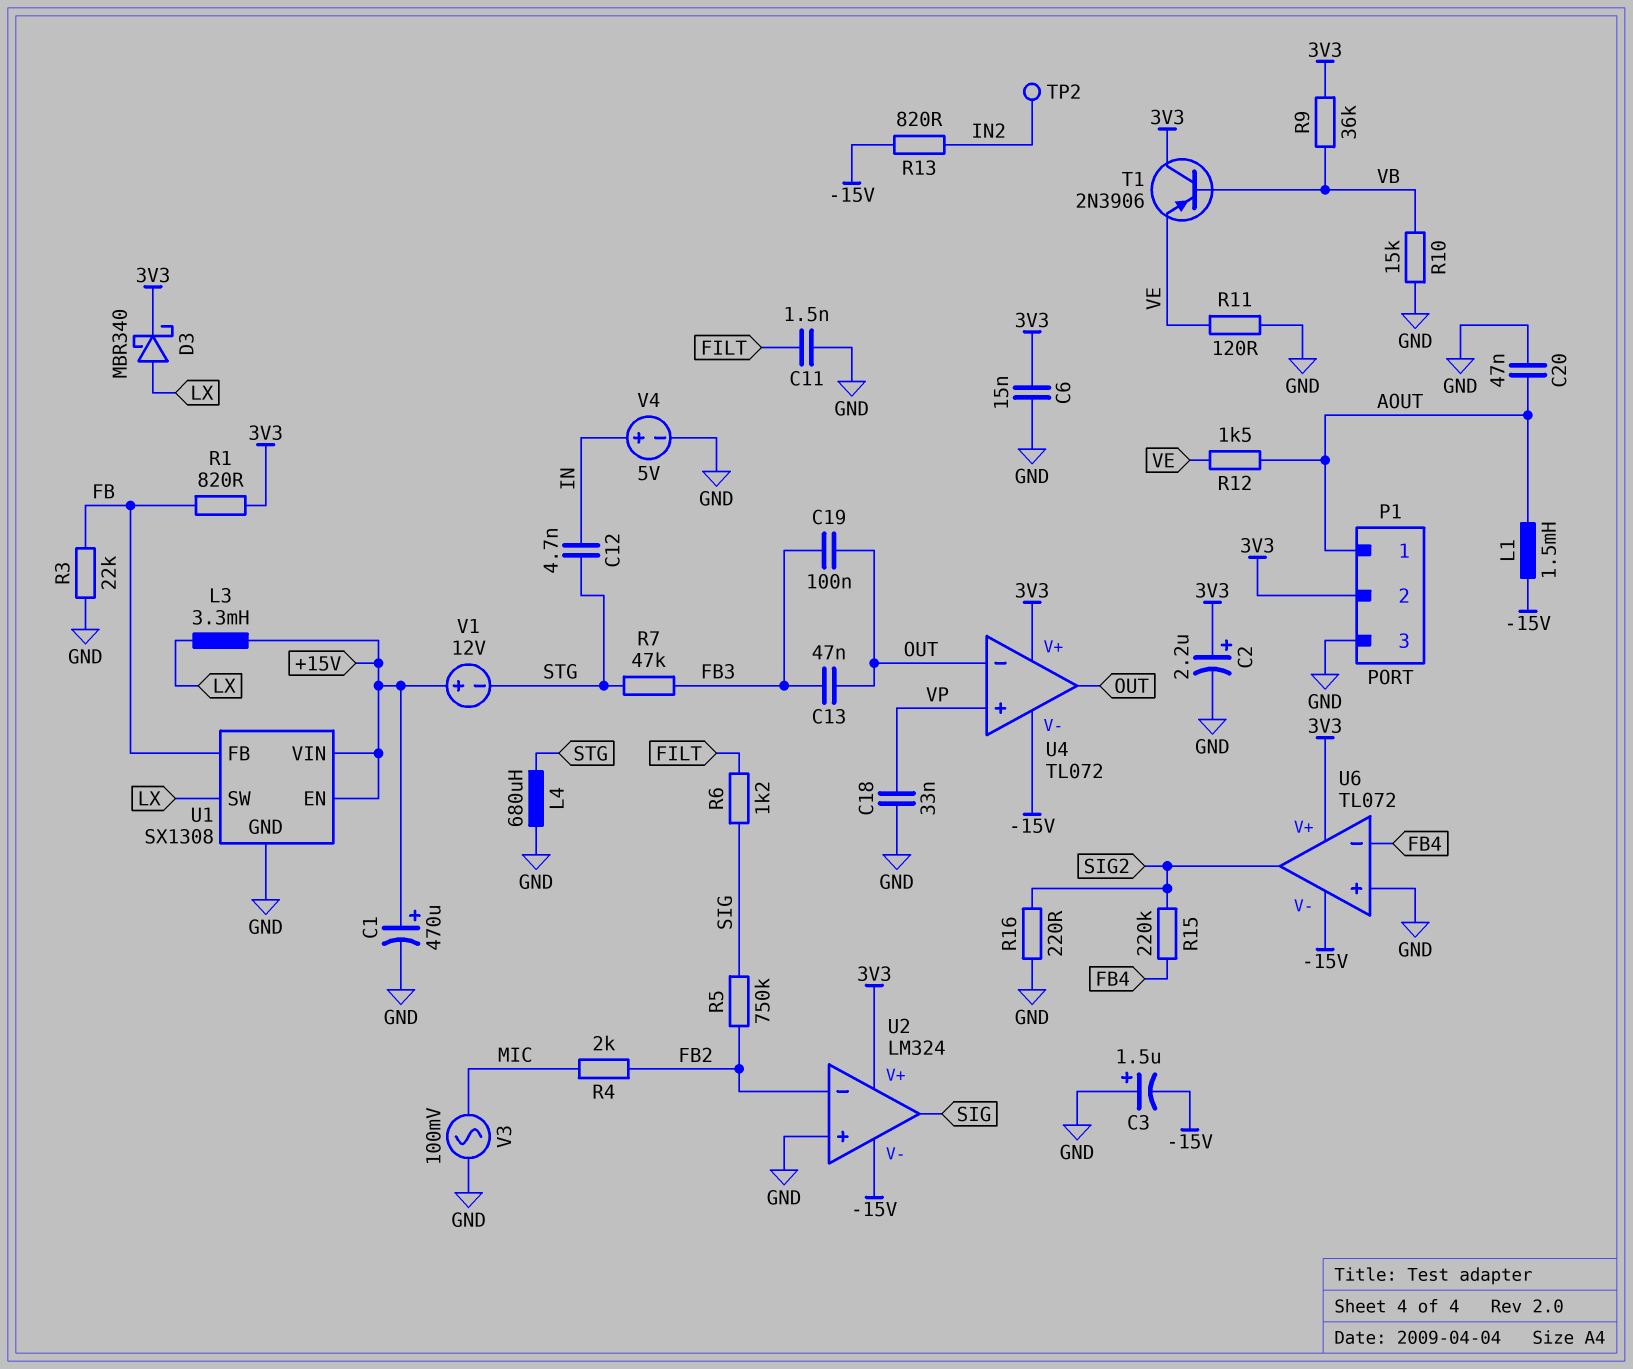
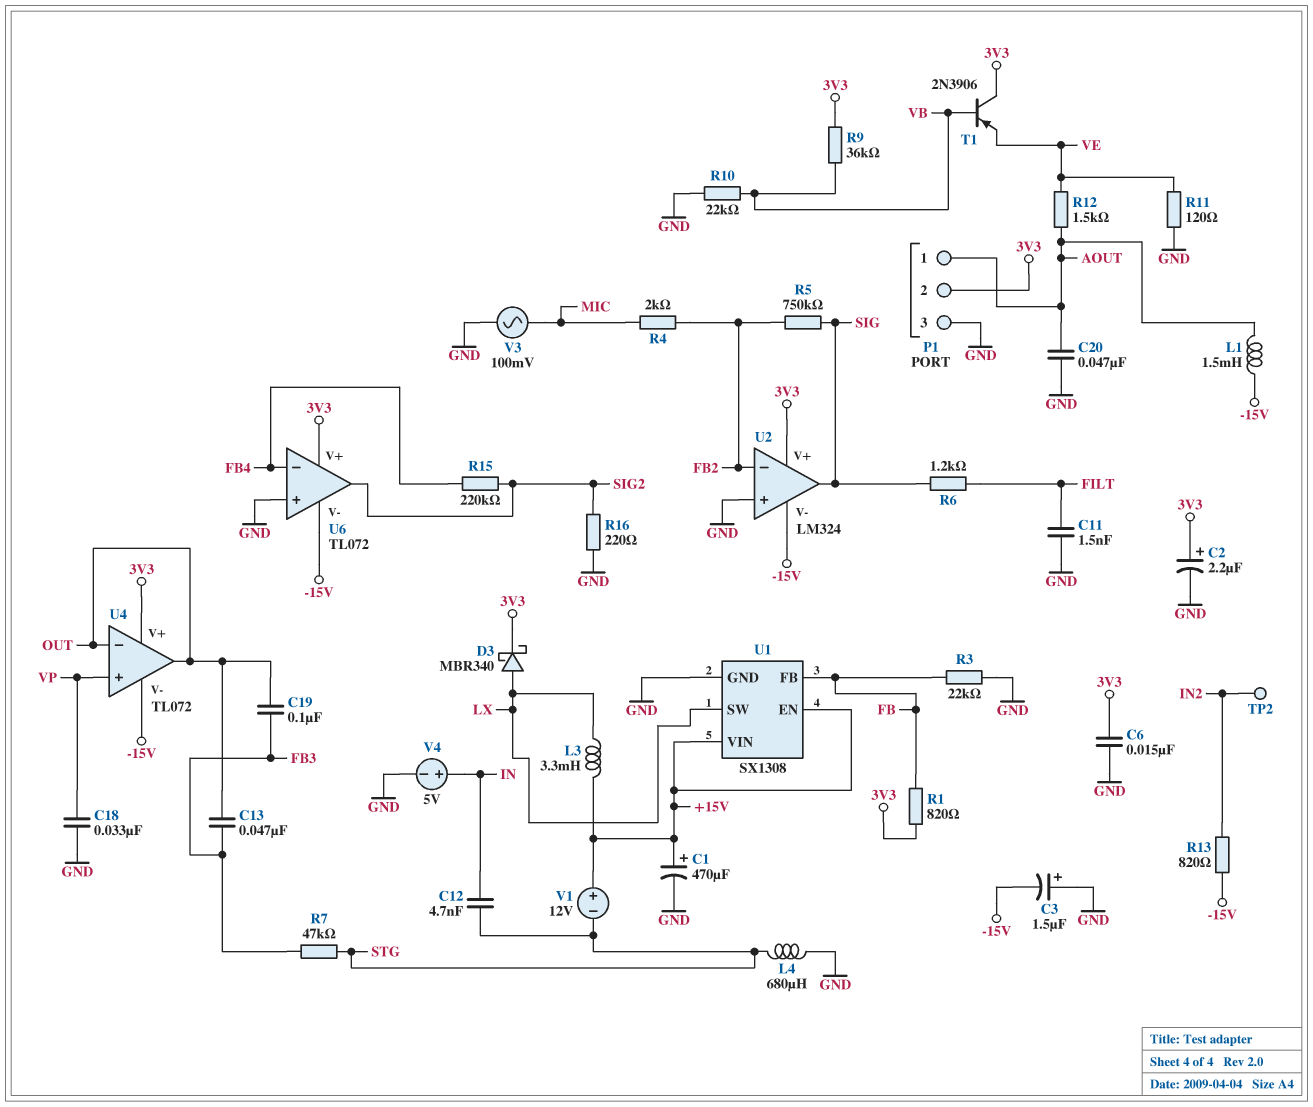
R10: 15k (GND, VB) -> 22k (GND, VB)

